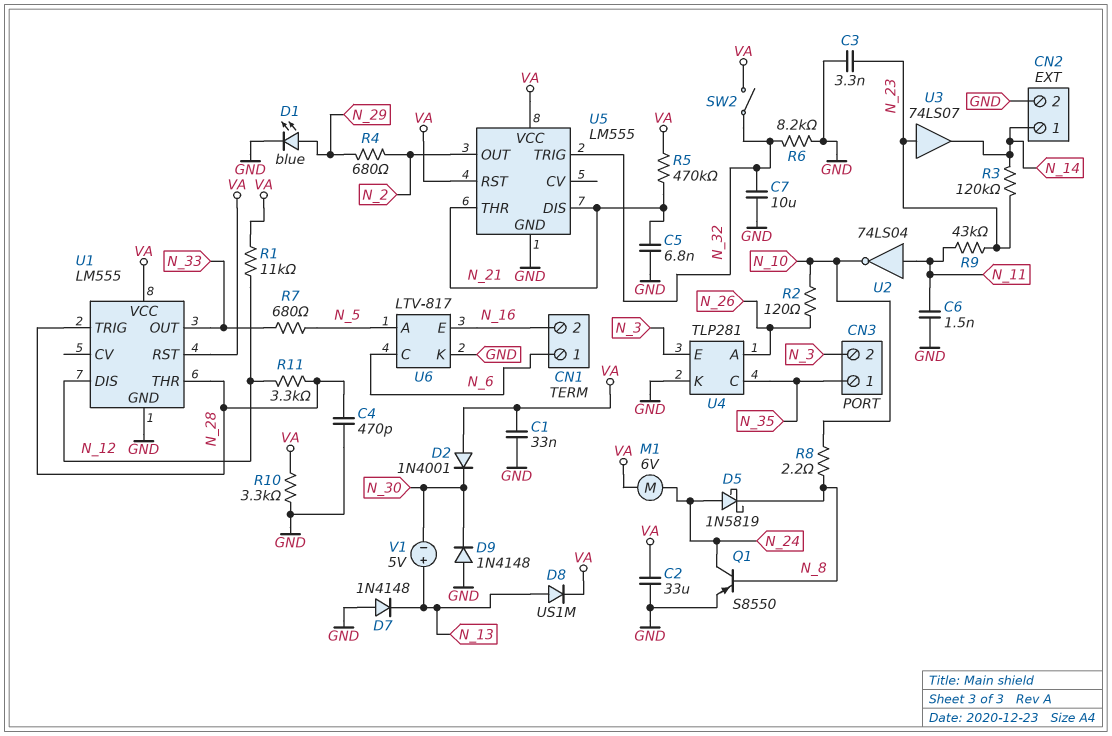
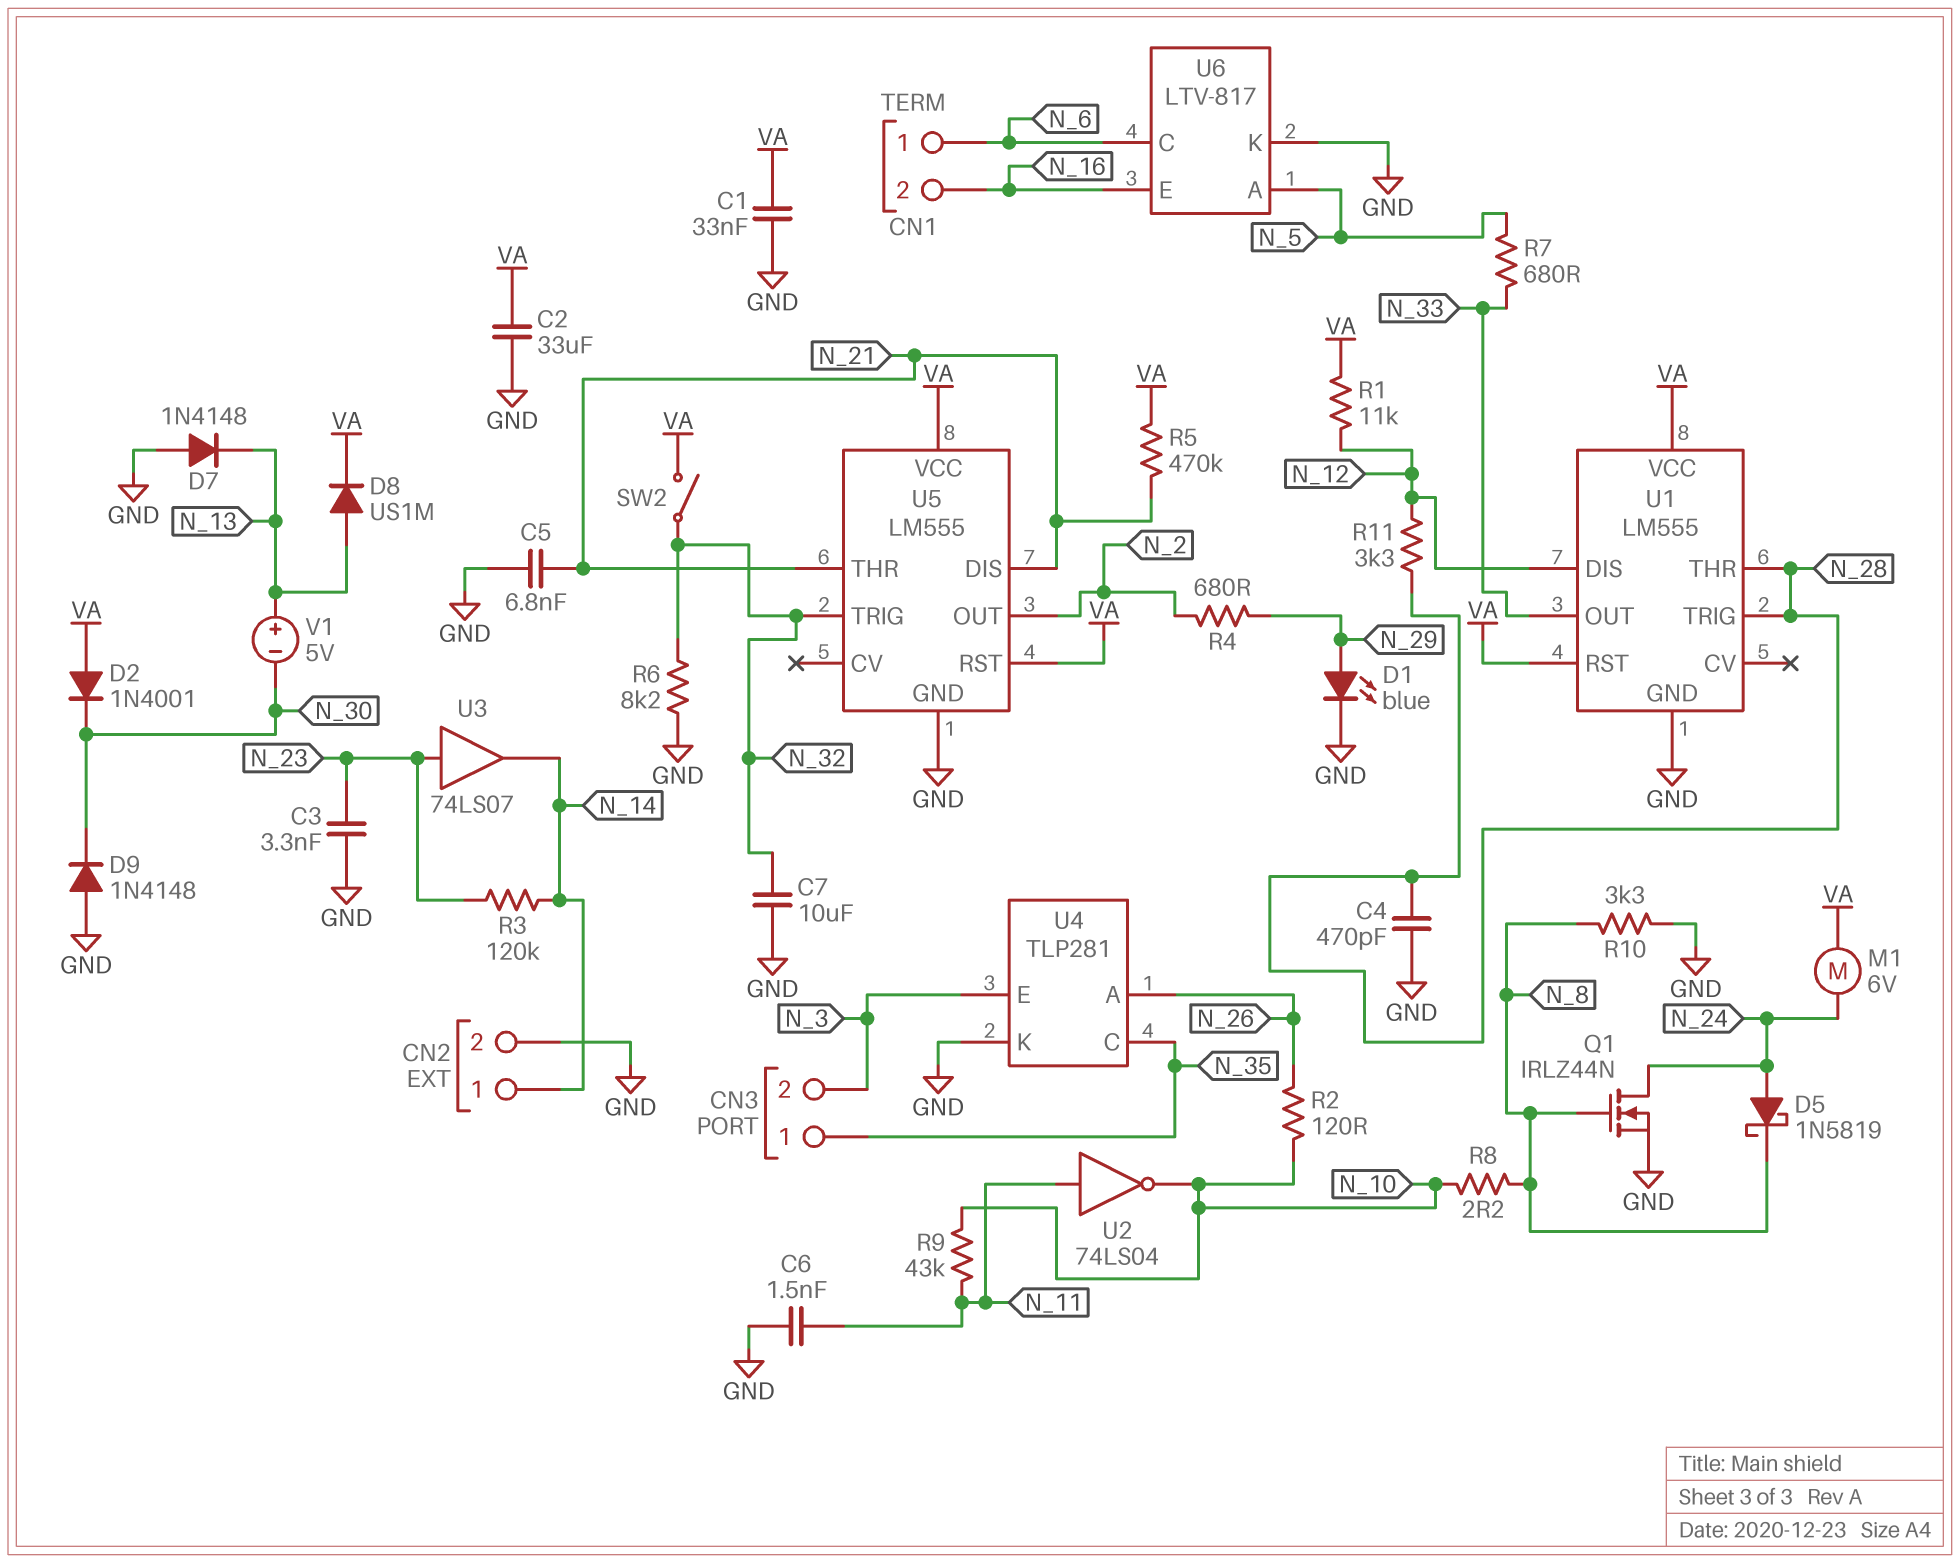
Q1: PNP S8550 (B N_8, C N_24, E GND) -> NMOS IRLZ44N (G N_8, D N_24, S GND)
R9: 43k (N_11, N_23) -> 43k (N_10, N_11)
R10: 3.3k (GND, VA) -> 3.3k (GND, N_8)

